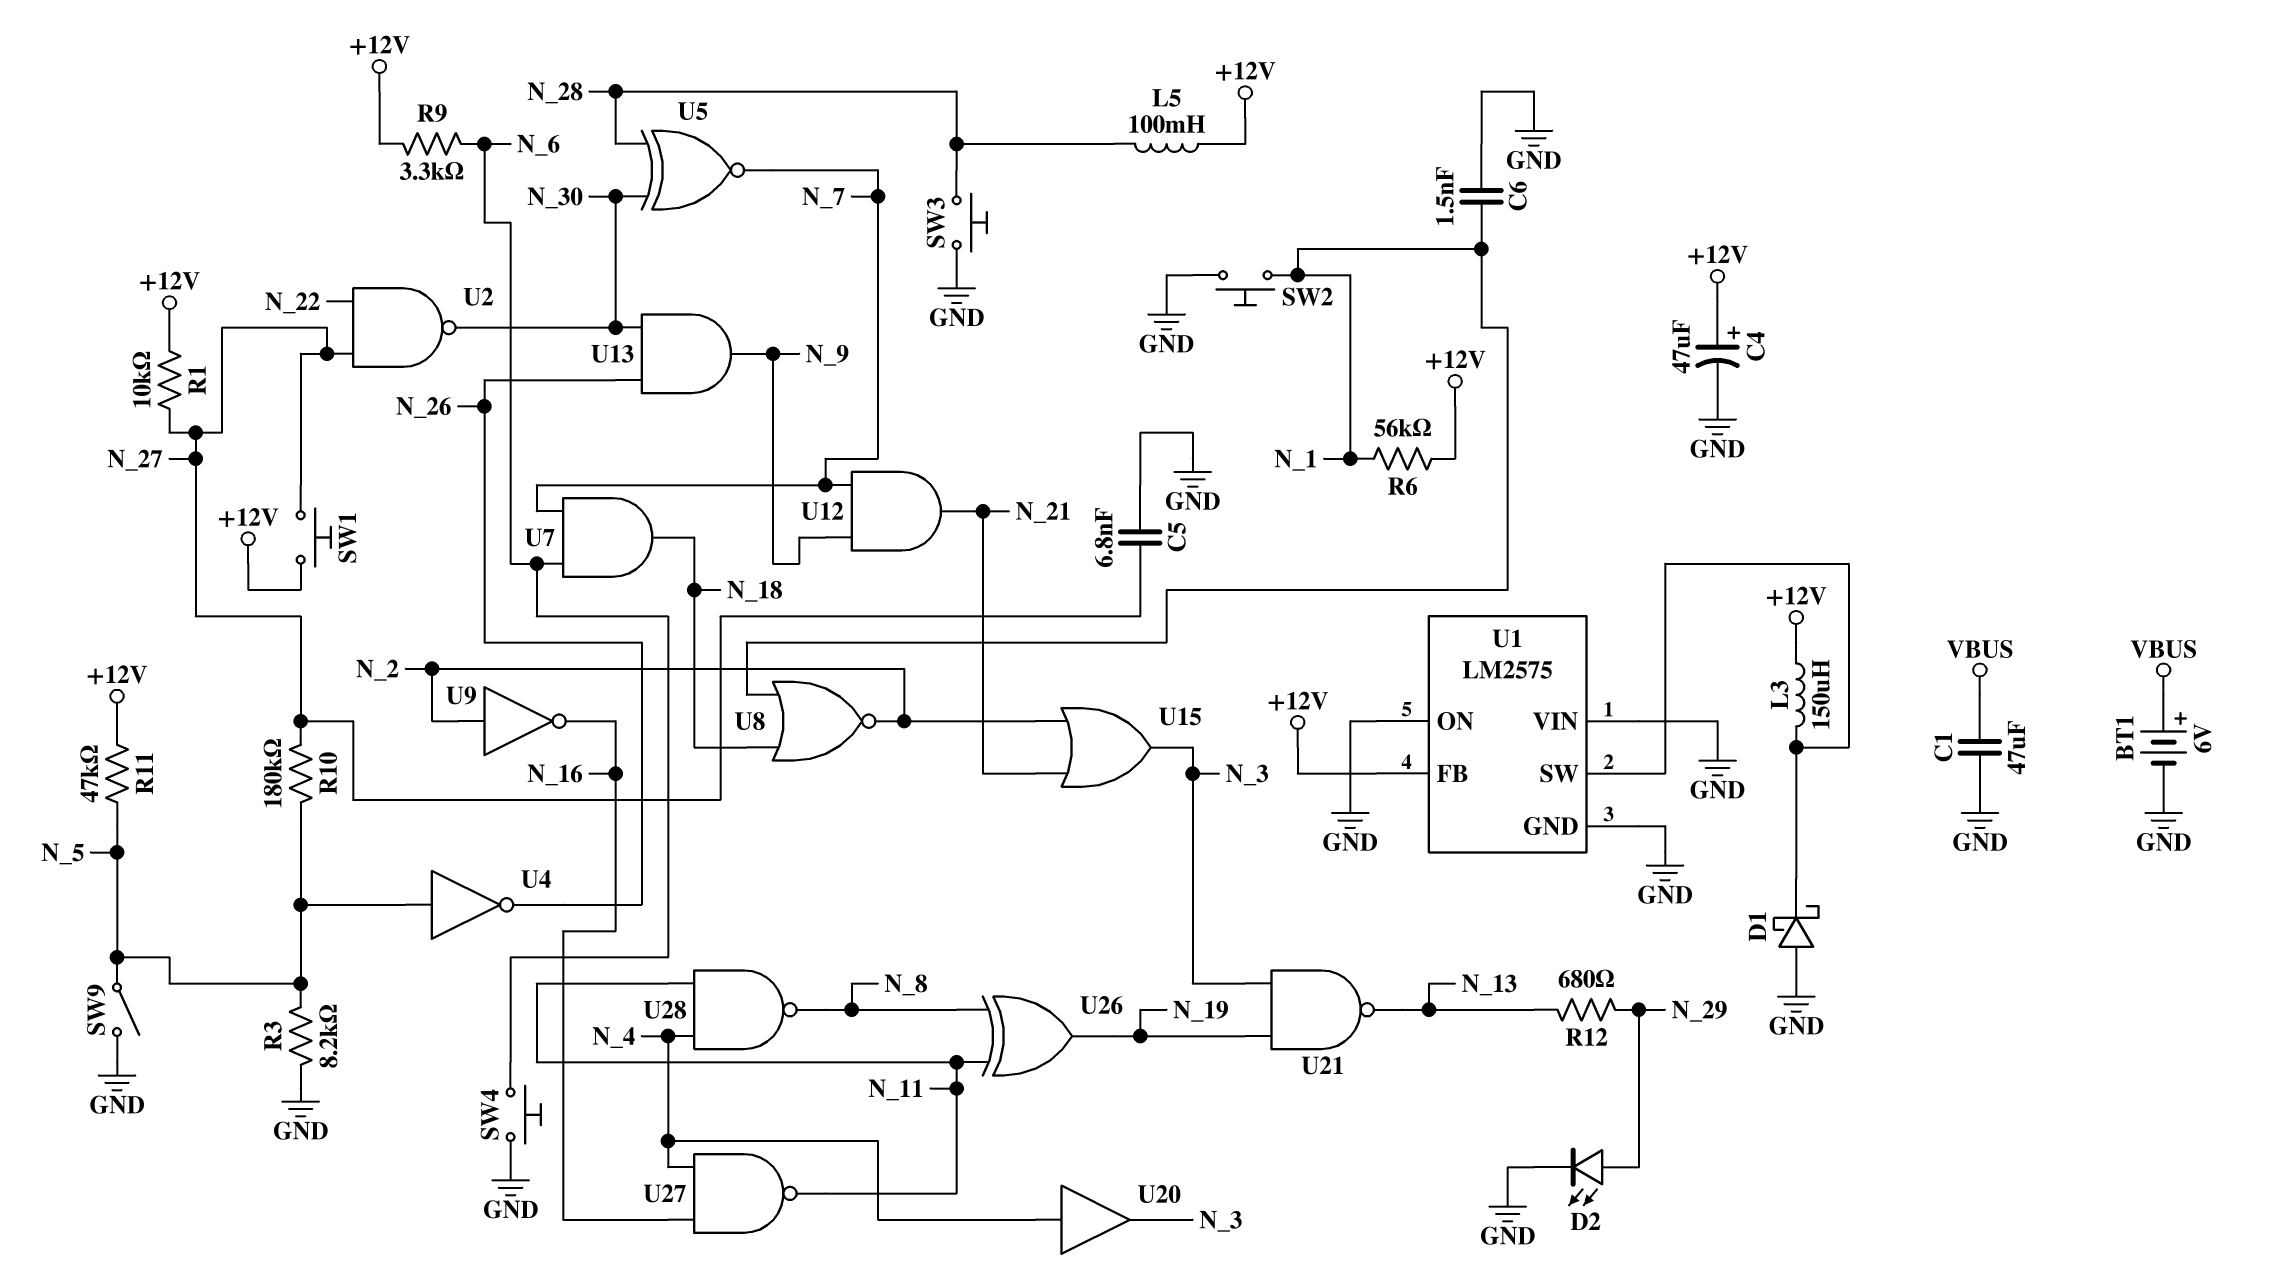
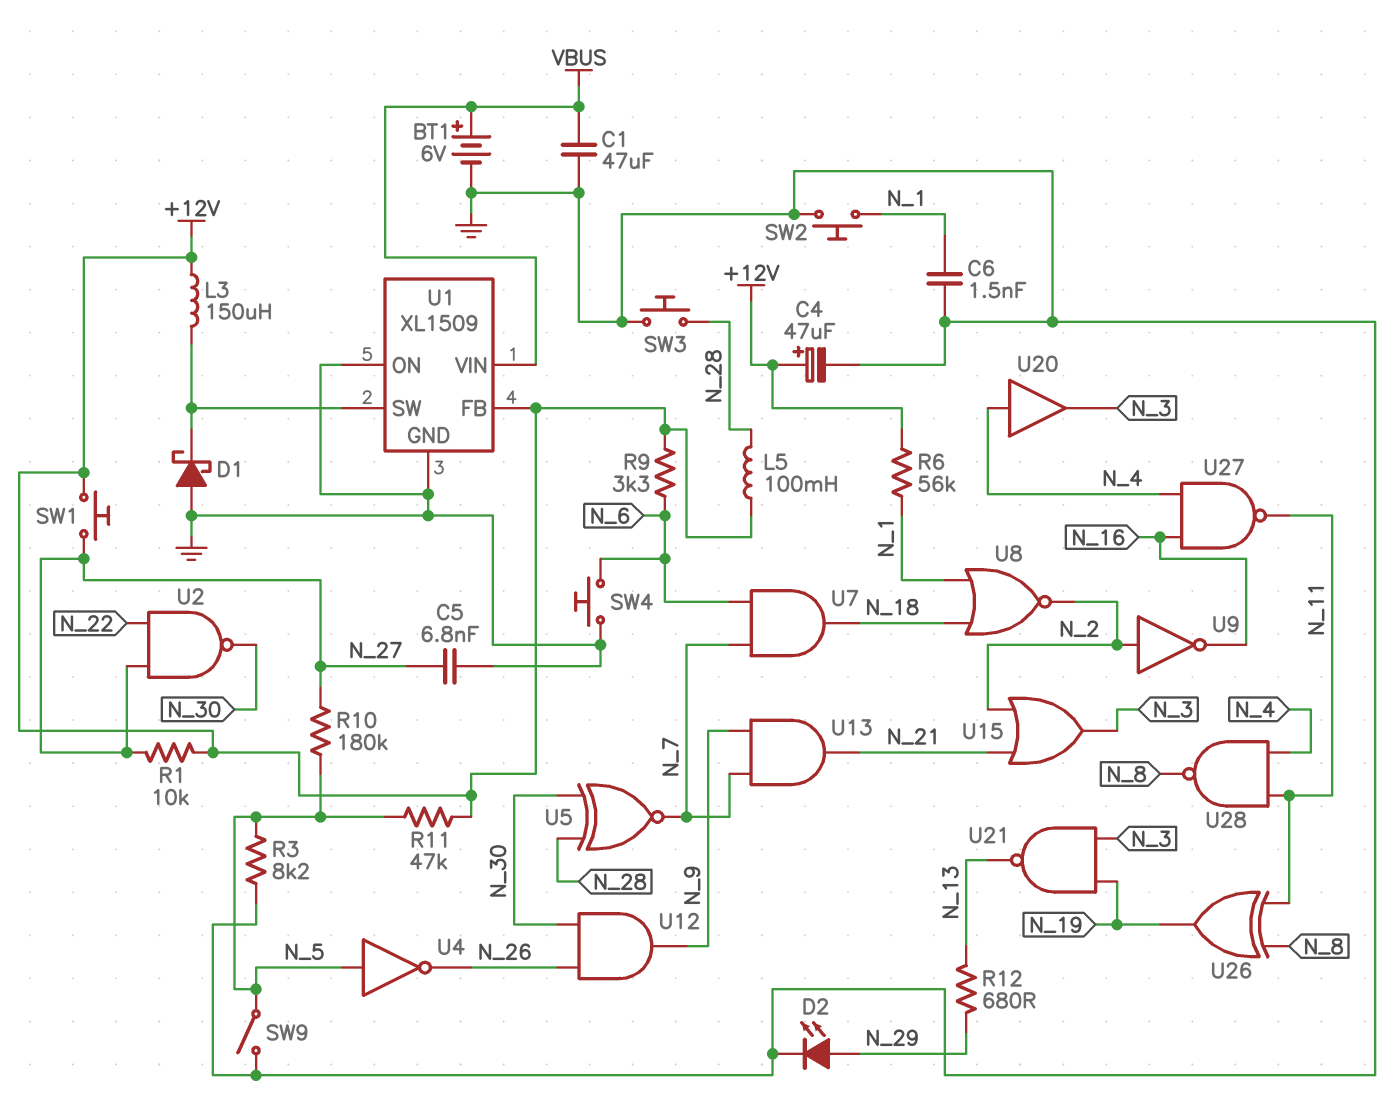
U1: LM2575 -> XL1509
U1 pin VIN: GND -> VBUS
U12: AND (in N_7, in N_9, out N_21) -> AND (in N_26, in N_30, out N_9)
U13: AND (in N_26, in N_30, out N_9) -> AND (in N_7, in N_9, out N_21)

